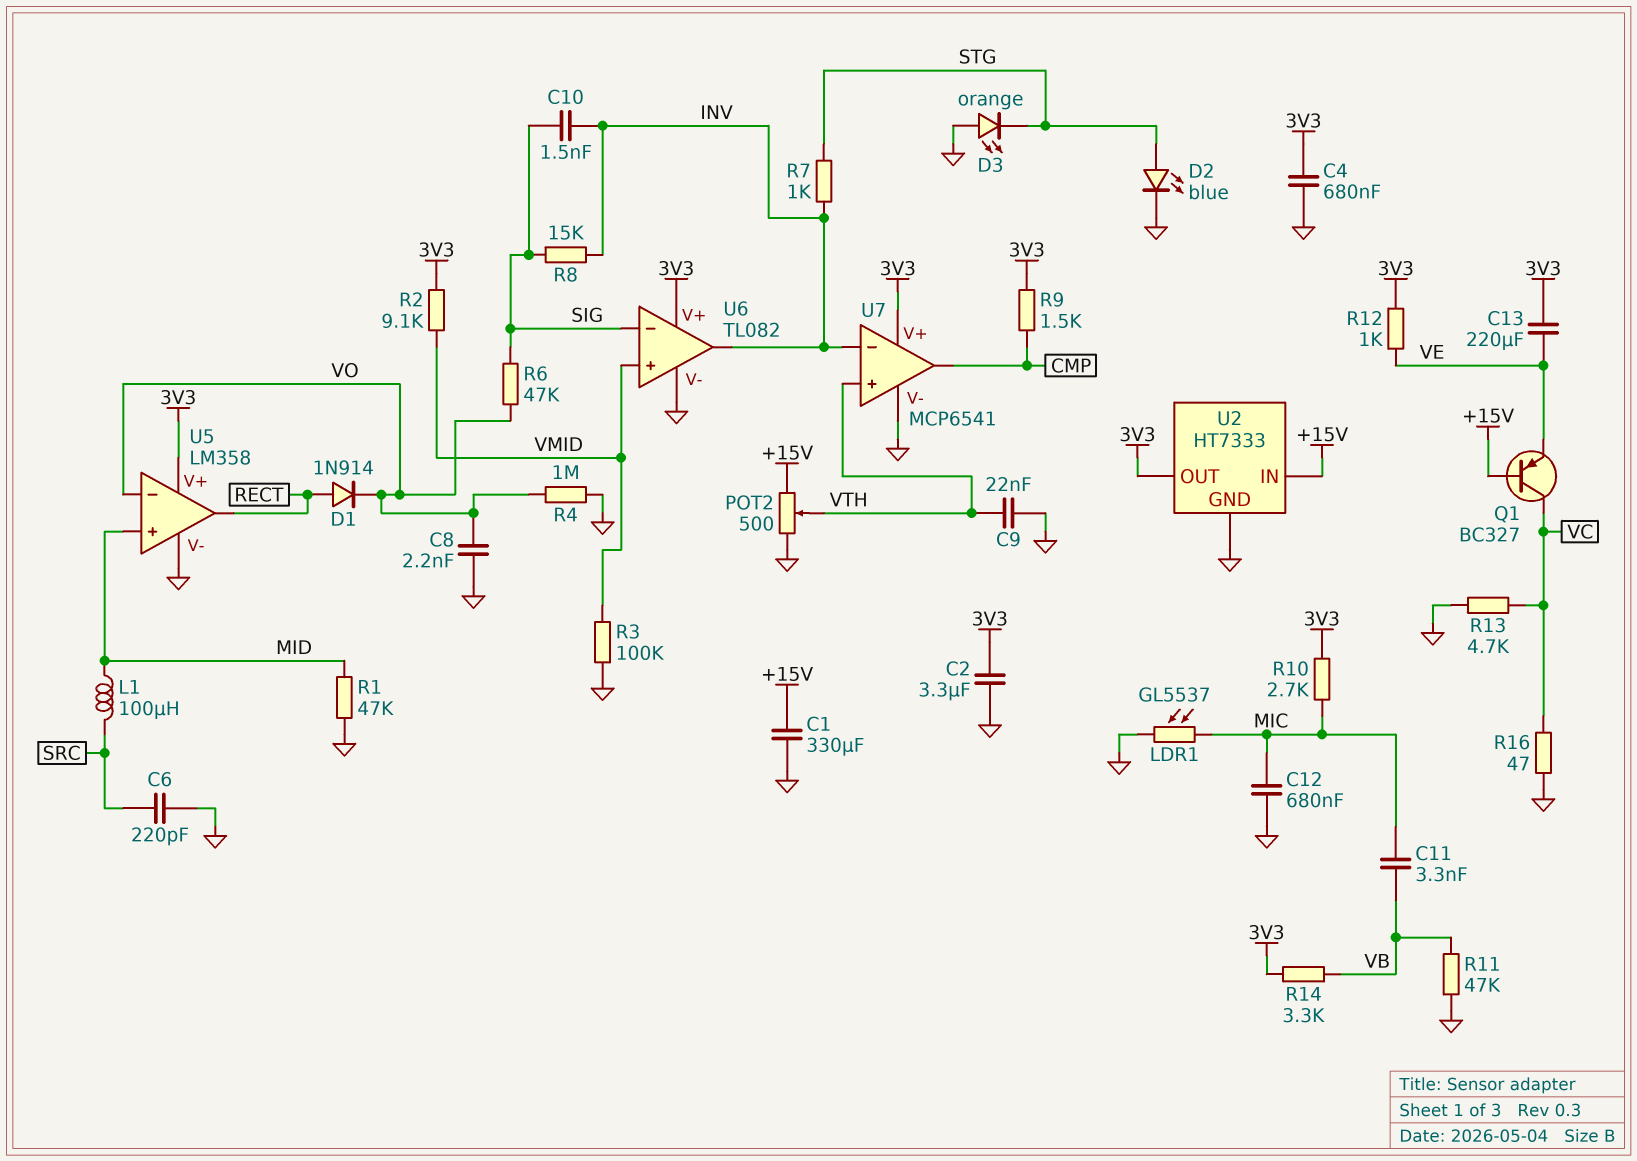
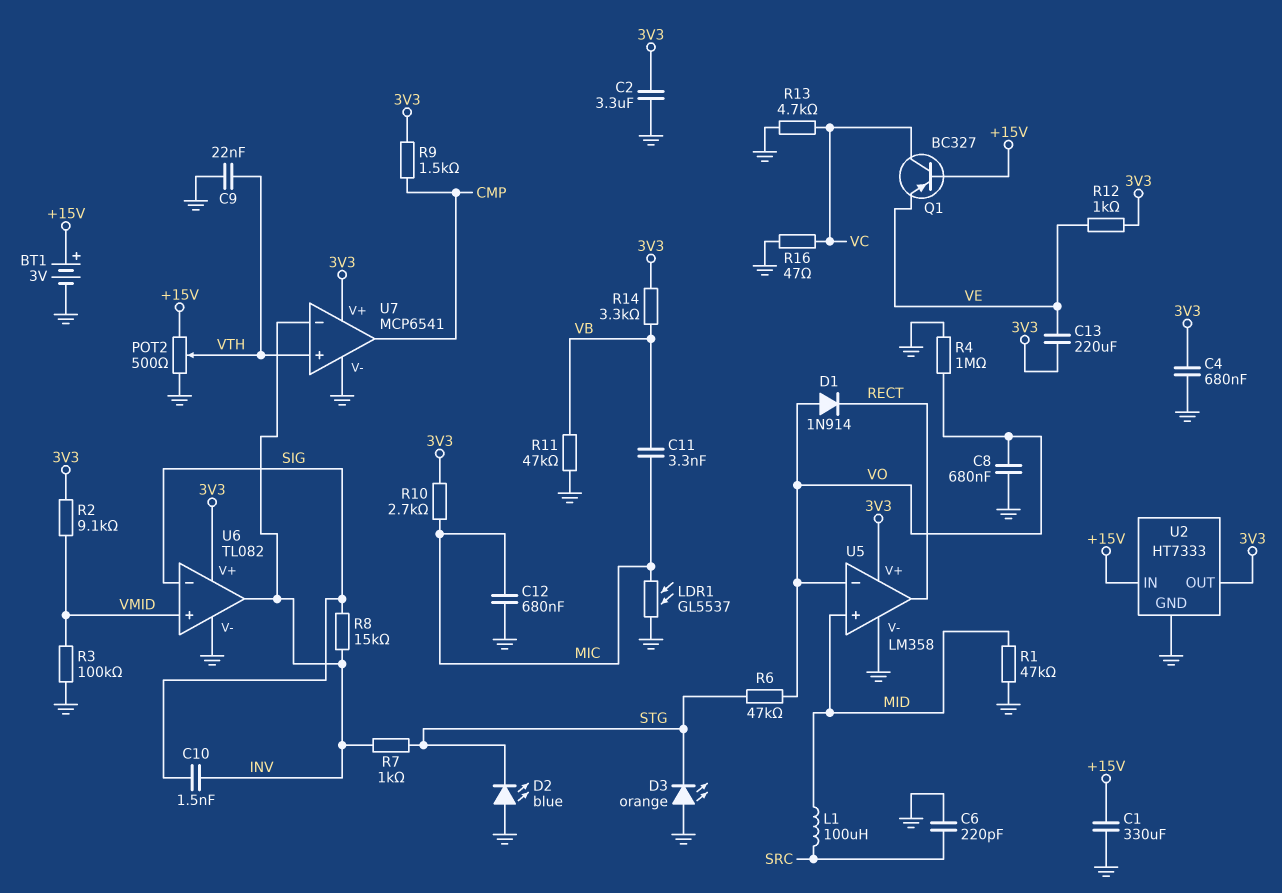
BT1: none -> 3V (plus +15V, minus GND)
C8: 2.2nF (GND, VO) -> 680nF (GND, VO)
D1: diode 1N914 (A RECT, K VO) -> diode 1N914 (A VO, K RECT)
D2: LED blue (A STG, K GND) -> LED blue (A GND, K STG)
R6: 47k (SIG, VO) -> 47k (STG, VO)

